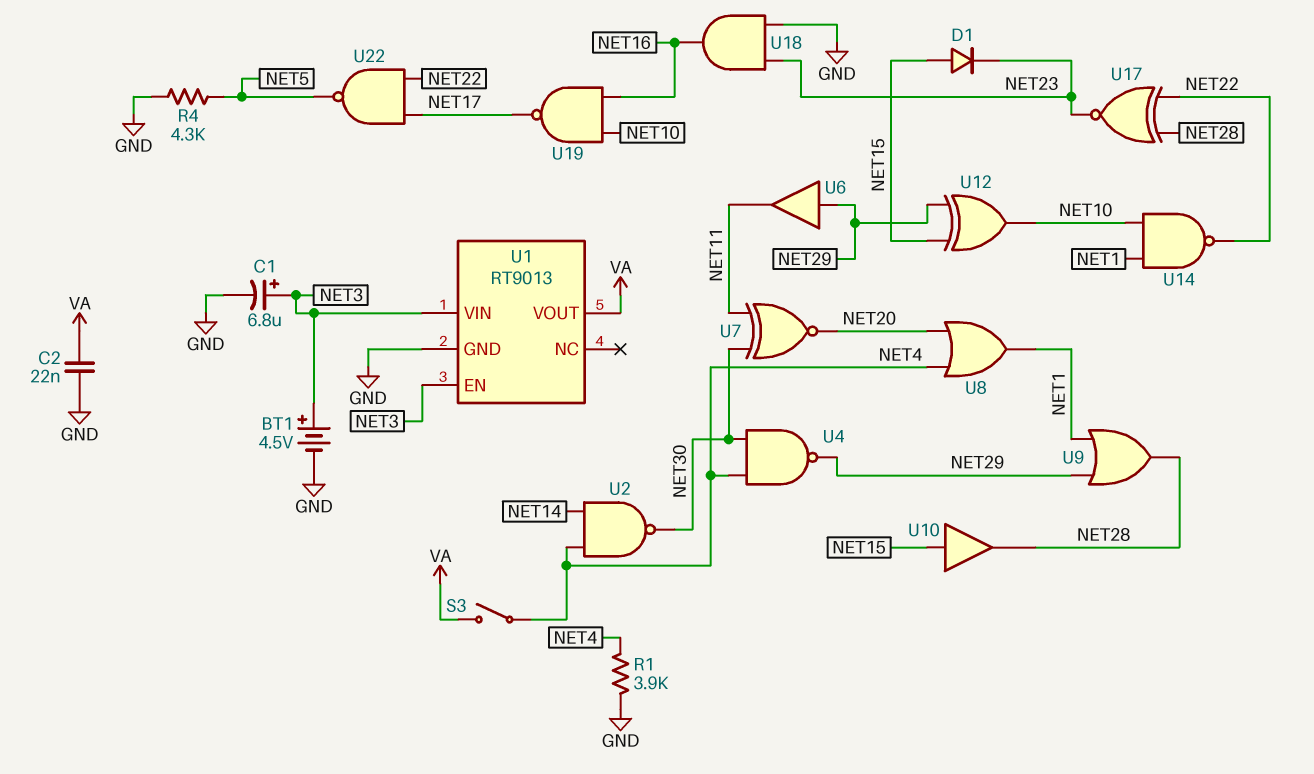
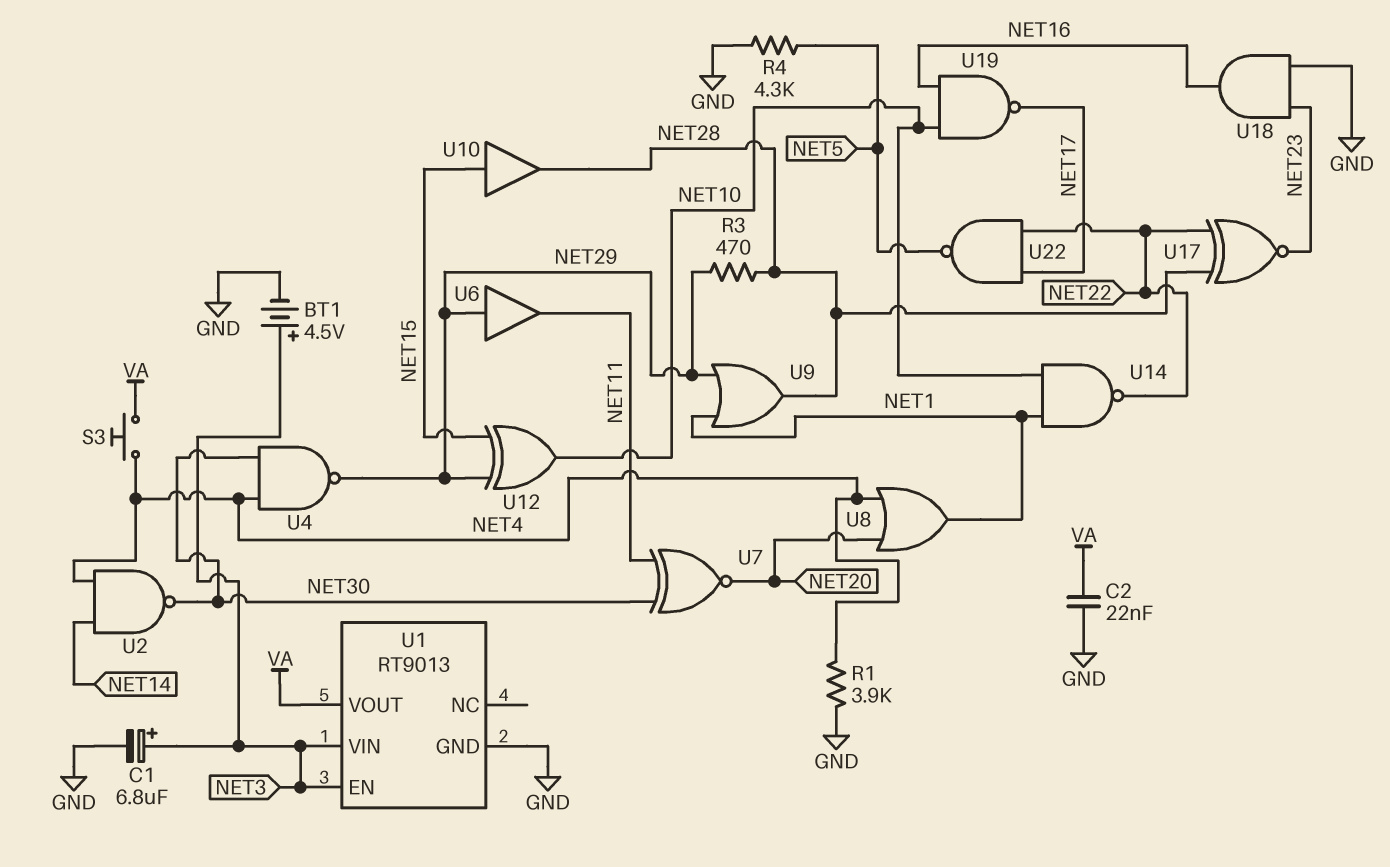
D1: diode (A NET15, K NET23) -> none
R3: none -> 470 (NET28, NET29)
S3: switch (NET4, VA) -> button (NET4, VA)

